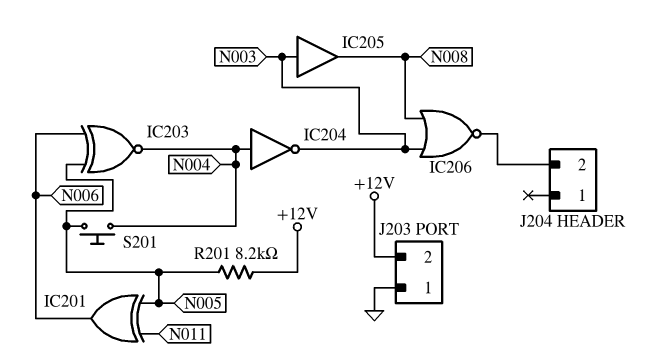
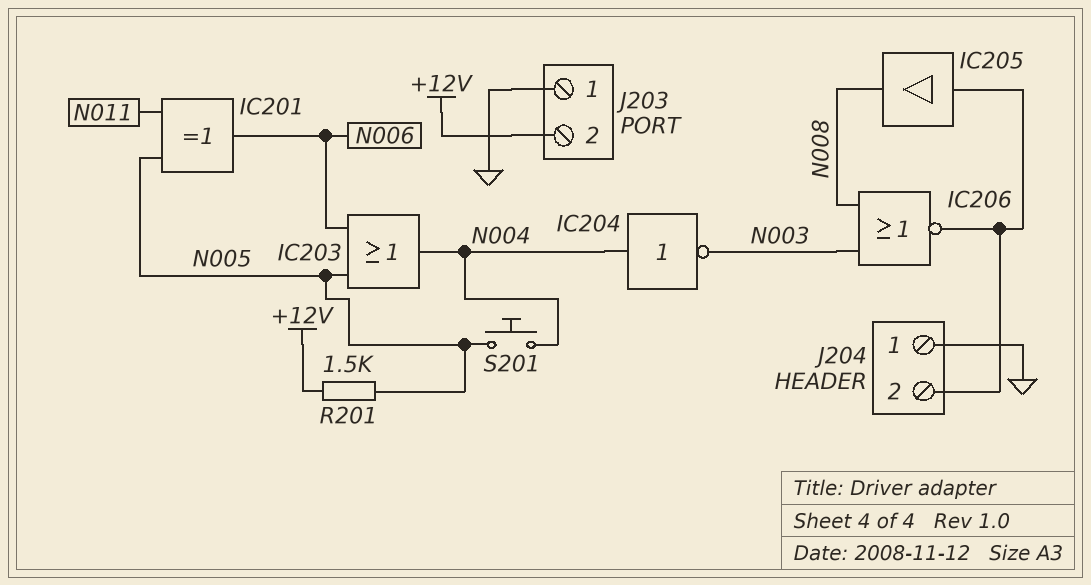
IC203: XNOR (in N005, in N006, out N004) -> OR (in N005, in N006, out N004)
IC205: buffer (in N003, out N008) -> buffer (in J204/2, out N008)
J204 pin 1: none -> GND
R201: 8.2k (+12V, N005) -> 1.5k (+12V, N005)

